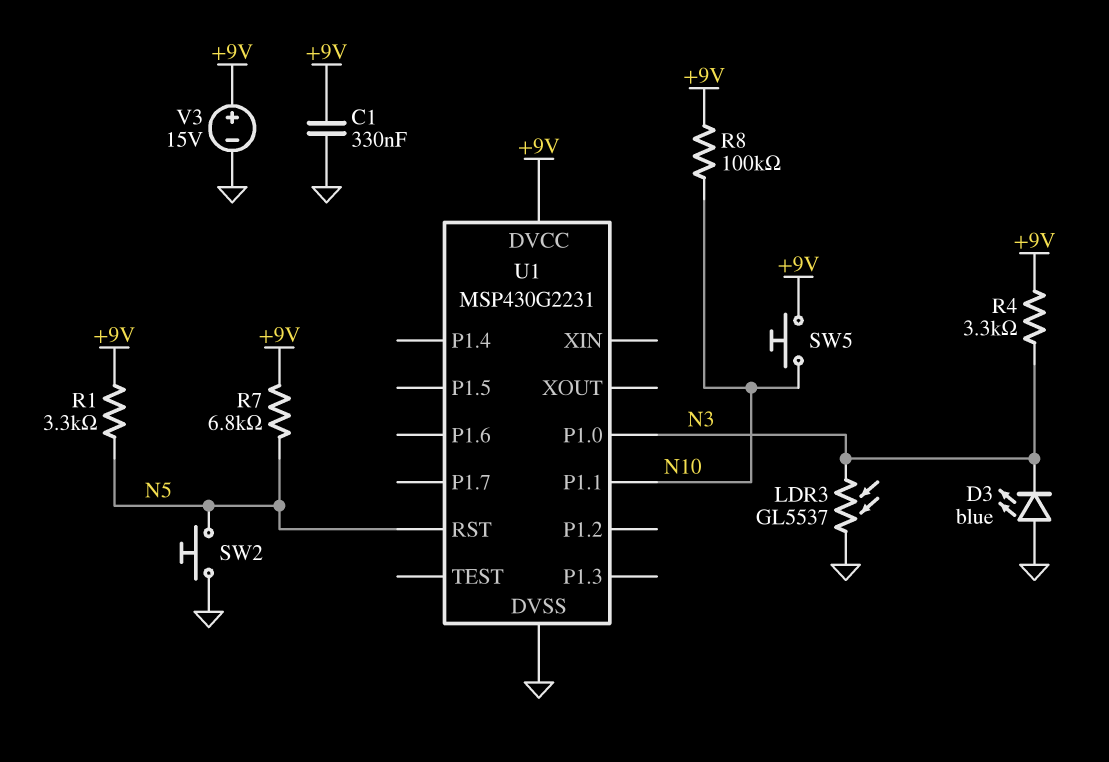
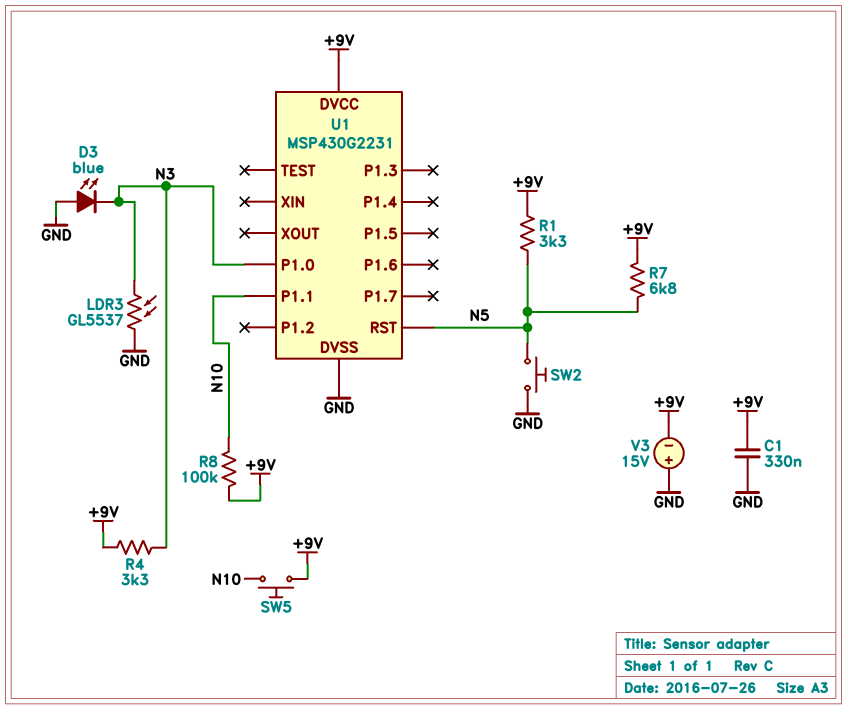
V3: 15V (plus +9V, minus GND) -> 15V (plus GND, minus +9V)

